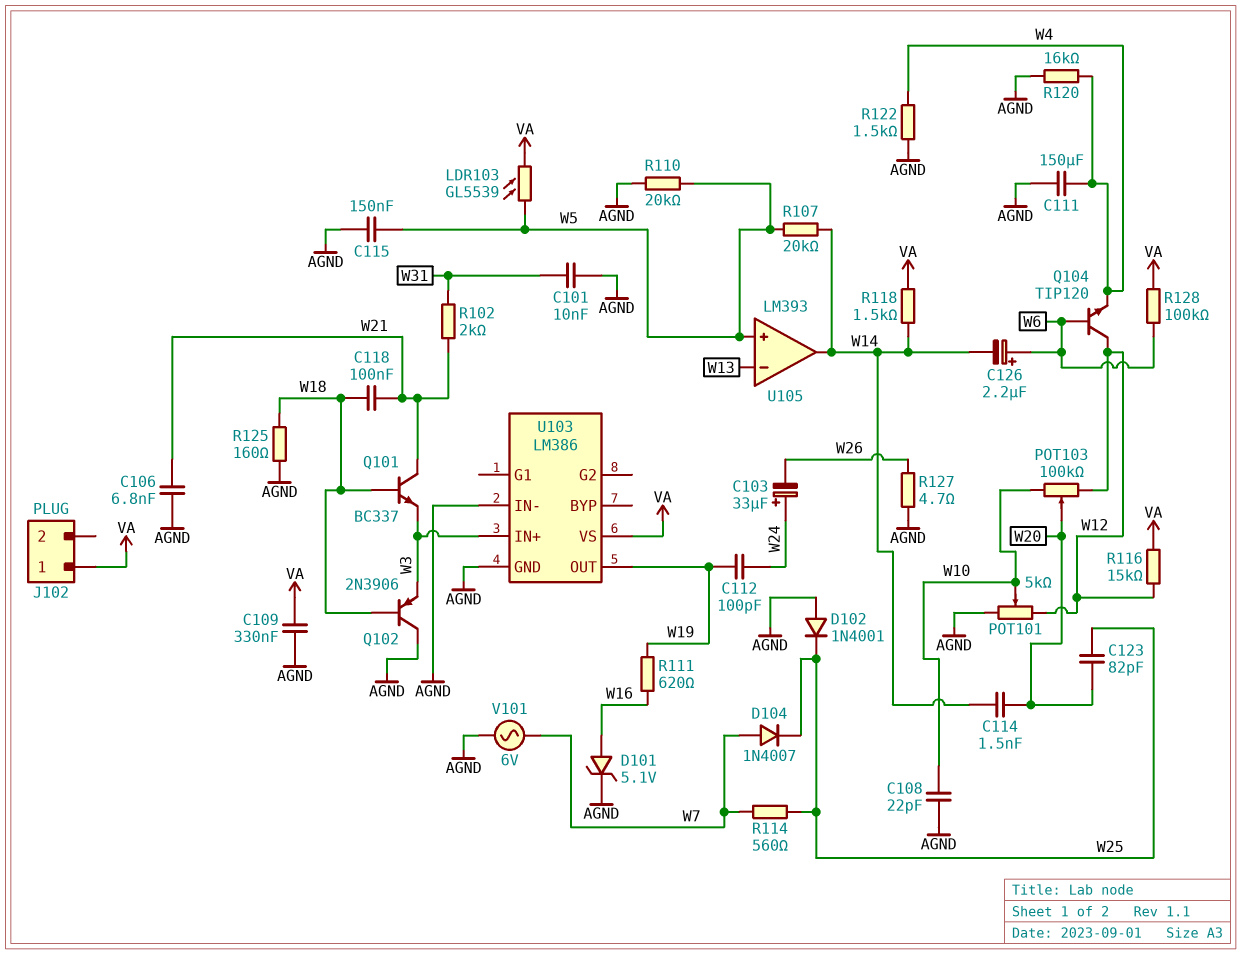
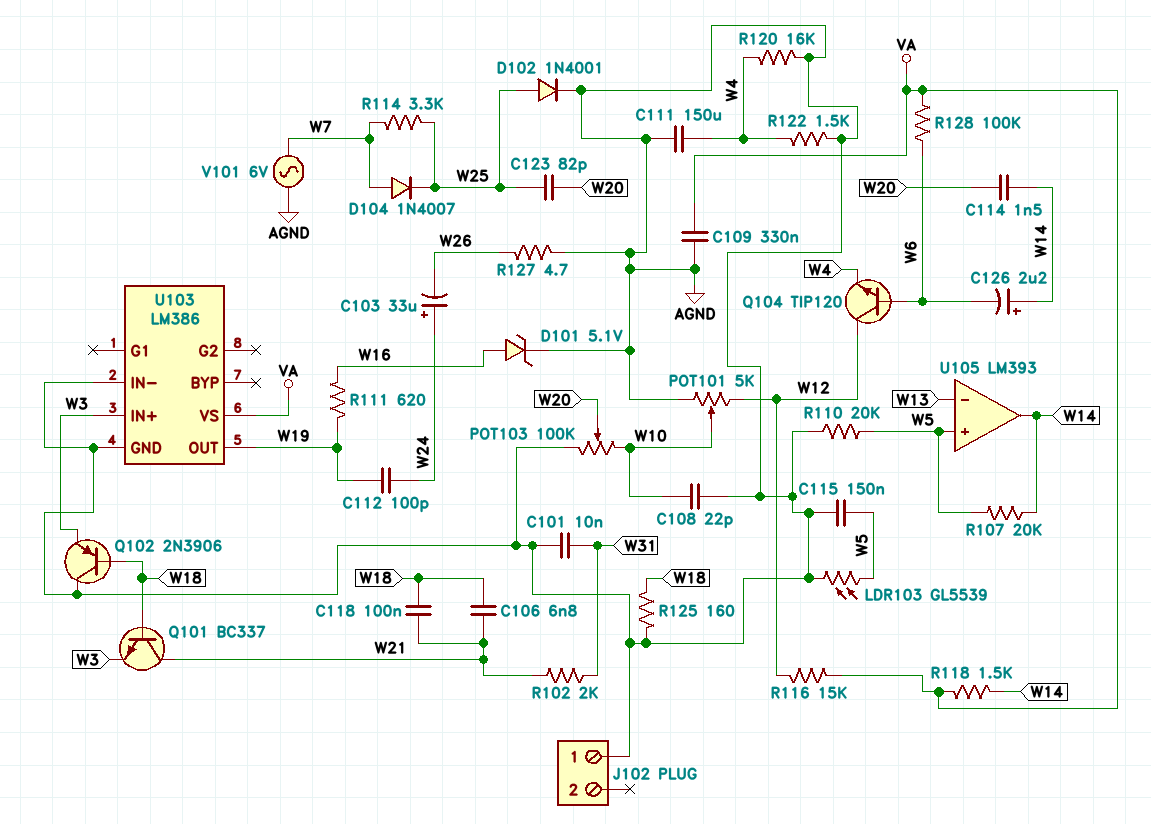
C106: 6.8nF (AGND, W21) -> 6.8nF (W18, W21)
C126: 2.2uF (plus W6, minus W14) -> 2.2uF (plus W14, minus W6)
D102: diode 1N4001 (A AGND, K W25) -> diode 1N4001 (A W25, K AGND)
J102 pin 1: VA -> AGND
LDR103: GL5539 (VA, W5) -> GL5539 (AGND, W5)
POT103: 100k (W10, W12, wiper W20) -> 100k (AGND, W10, wiper W20)
R114: 560 (W7, W25) -> 3.3k (W7, W25)

